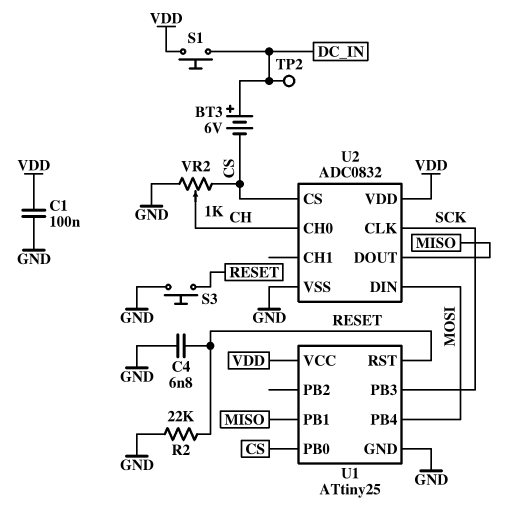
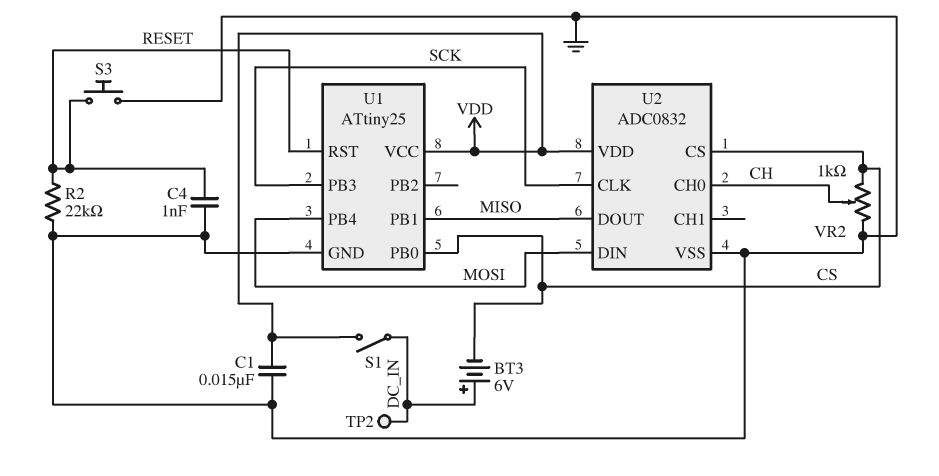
C1: 100nF (GND, VDD) -> 15nF (GND, VDD)
C4: 6.8nF (GND, RESET) -> 1nF (GND, RESET)
S1: button (DC_IN, VDD) -> switch (DC_IN, VDD)

